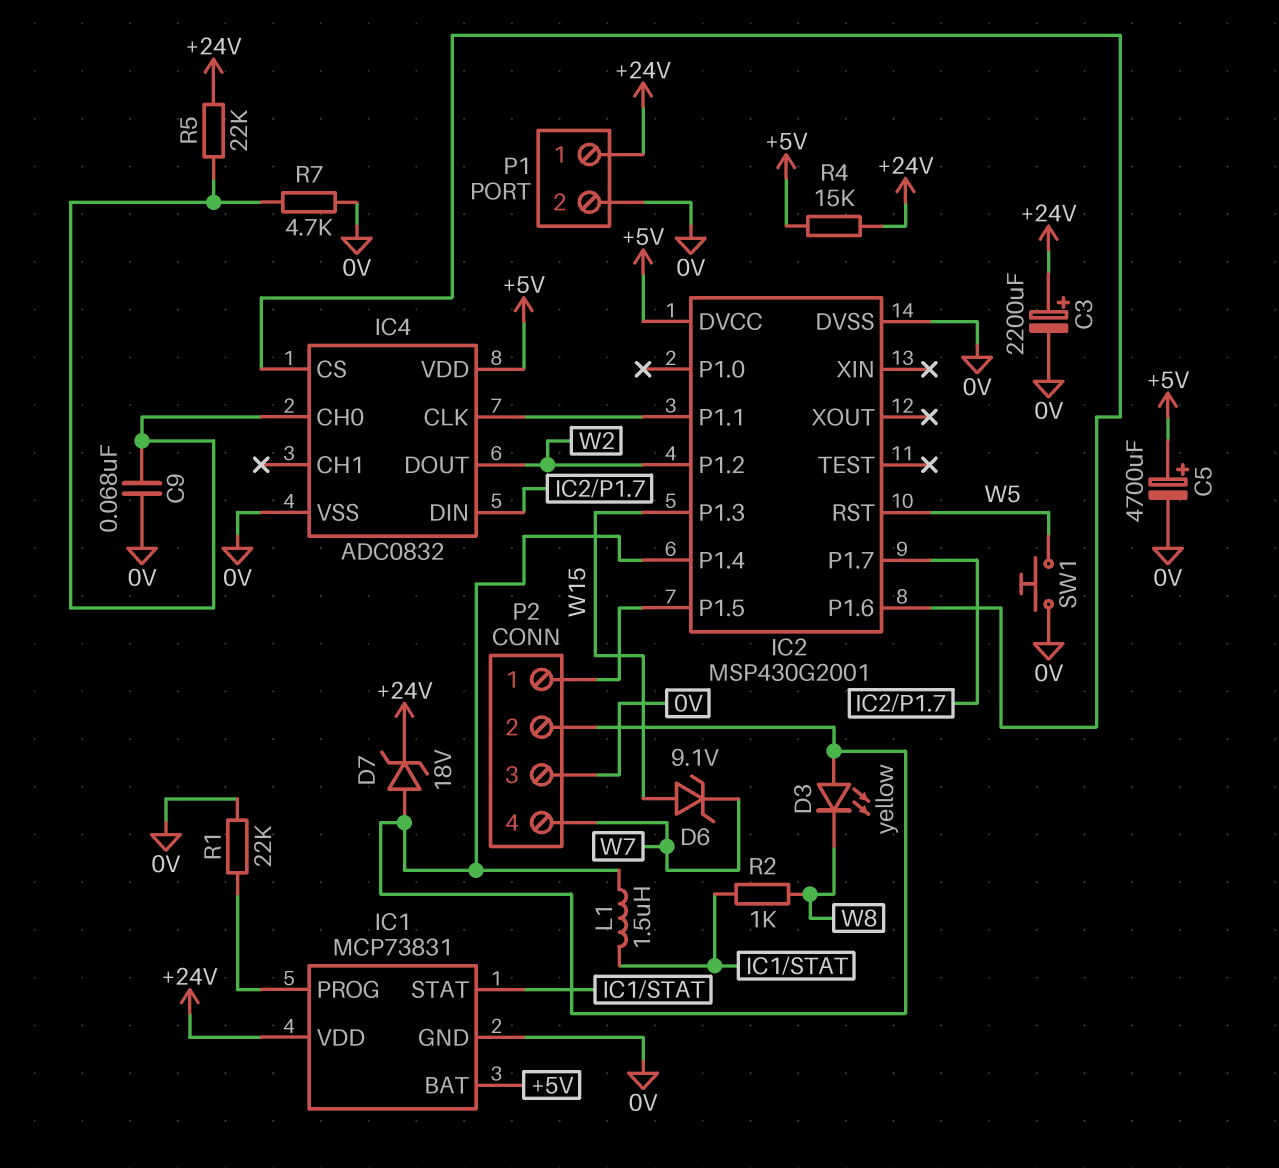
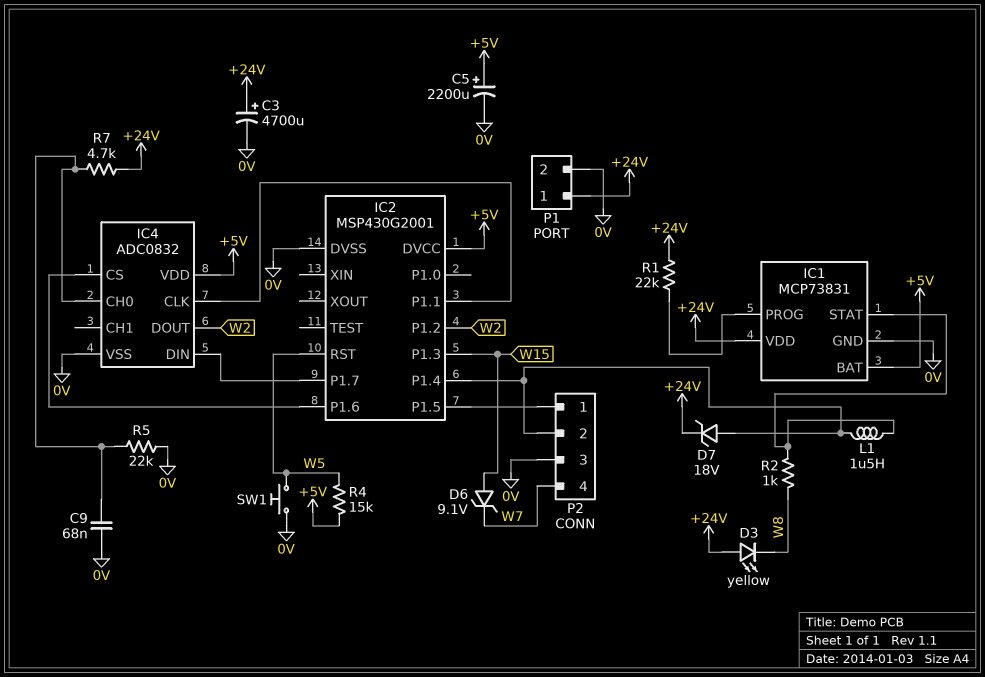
C3: 2200uF (plus +24V, minus 0V) -> 4700uF (plus +24V, minus 0V)
C5: 4700uF (plus +5V, minus 0V) -> 2200uF (plus +5V, minus 0V)
D3: LED yellow (A IC2/P1.4, K W8) -> LED yellow (A +24V, K W8)
R1: 22k (0V, IC1/PROG) -> 22k (+24V, IC1/PROG)
R4: 15k (+5V, +24V) -> 15k (+5V, W5)
R5: 22k (+24V, IC4/CH0) -> 22k (0V, IC4/CH0)
R7: 4.7k (0V, IC4/CH0) -> 4.7k (+24V, IC4/CH0)

